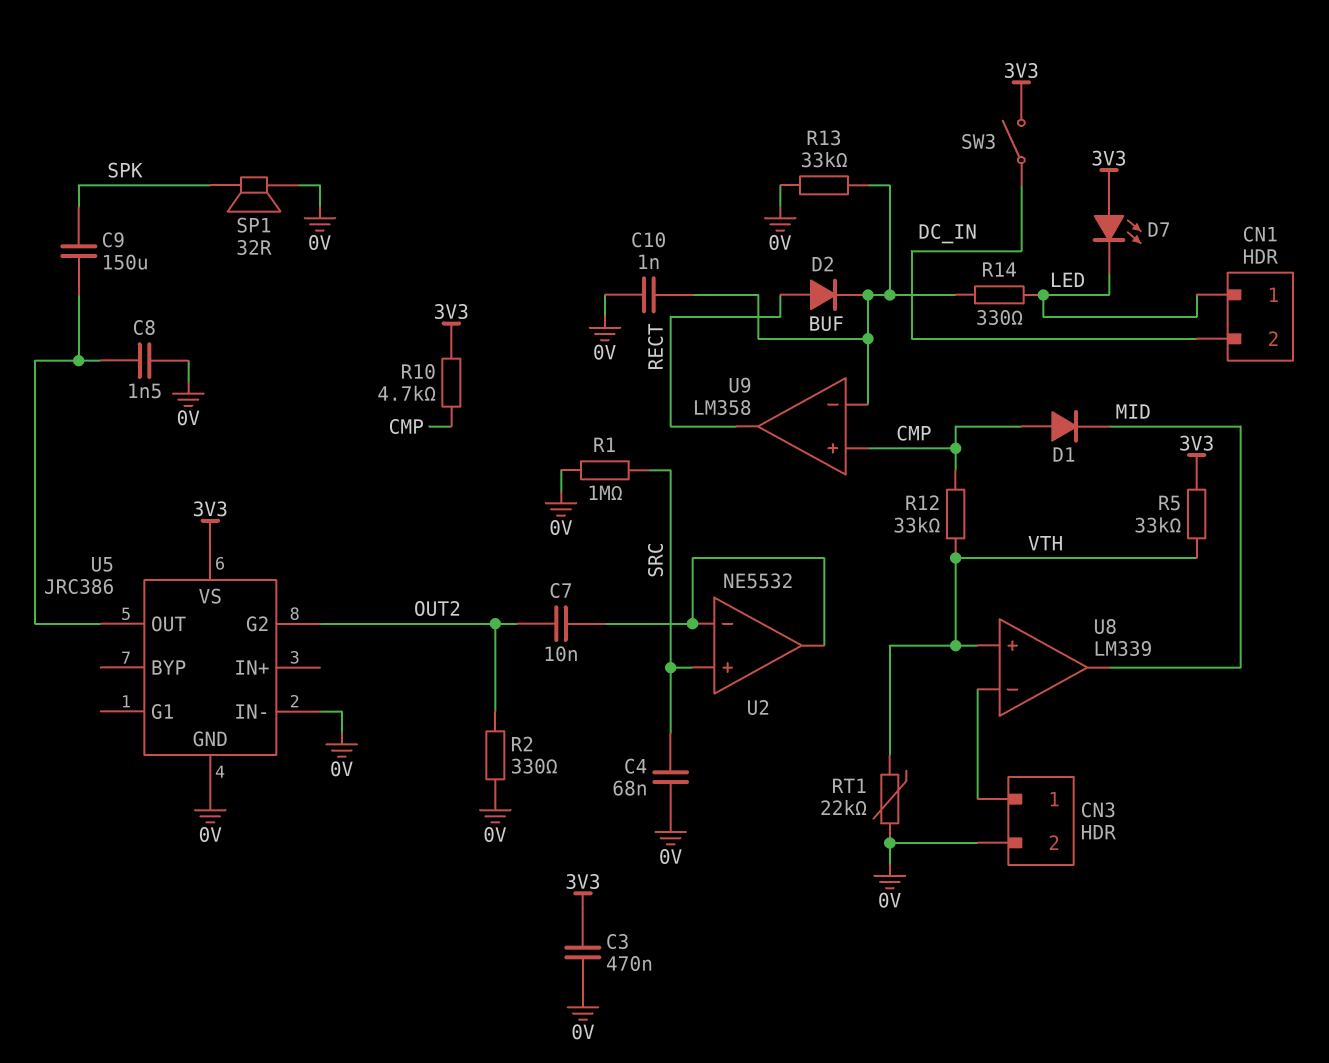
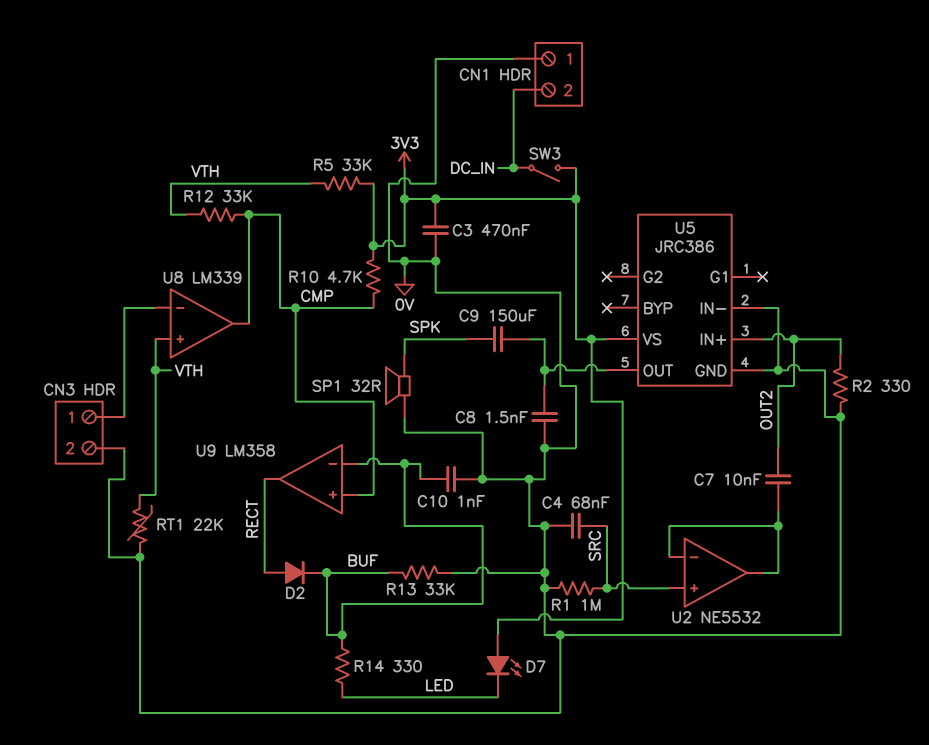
CN1 pin 1: LED -> 0V
D1: diode (A CMP, K MID) -> none
U5 pin G2: OUT2 -> none
U5 pin IN+: none -> OUT2
U8 pin out: MID -> CMP

